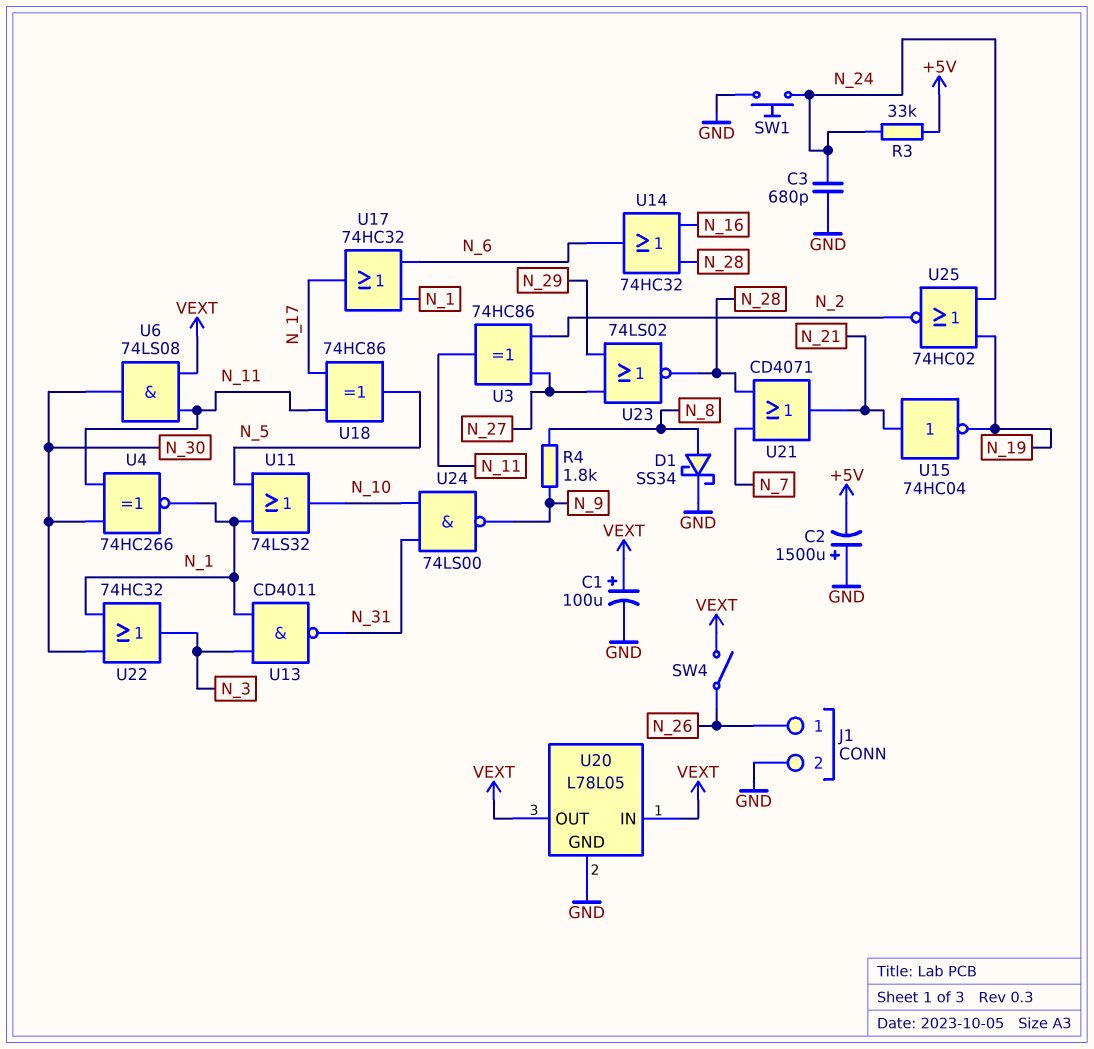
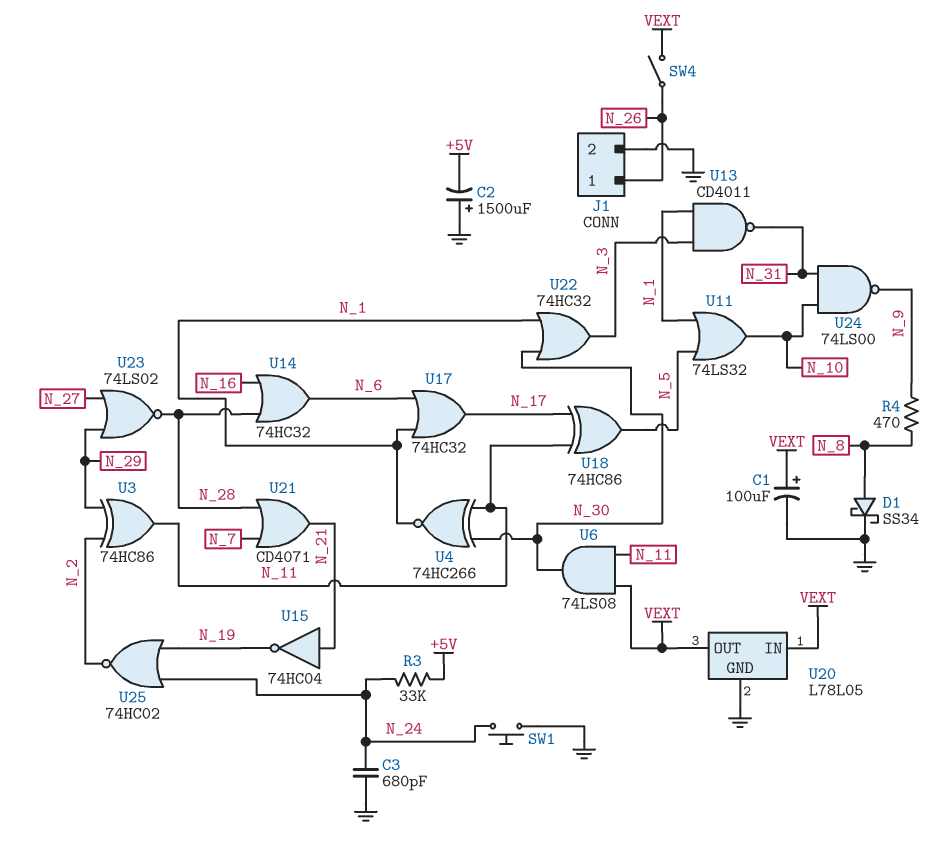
R4: 1.8k (N_8, N_9) -> 470 (N_8, N_9)
U3: XOR 74HC86 (in N_2, in N_27, out N_11) -> XOR 74HC86 (in N_2, in N_29, out N_11)

